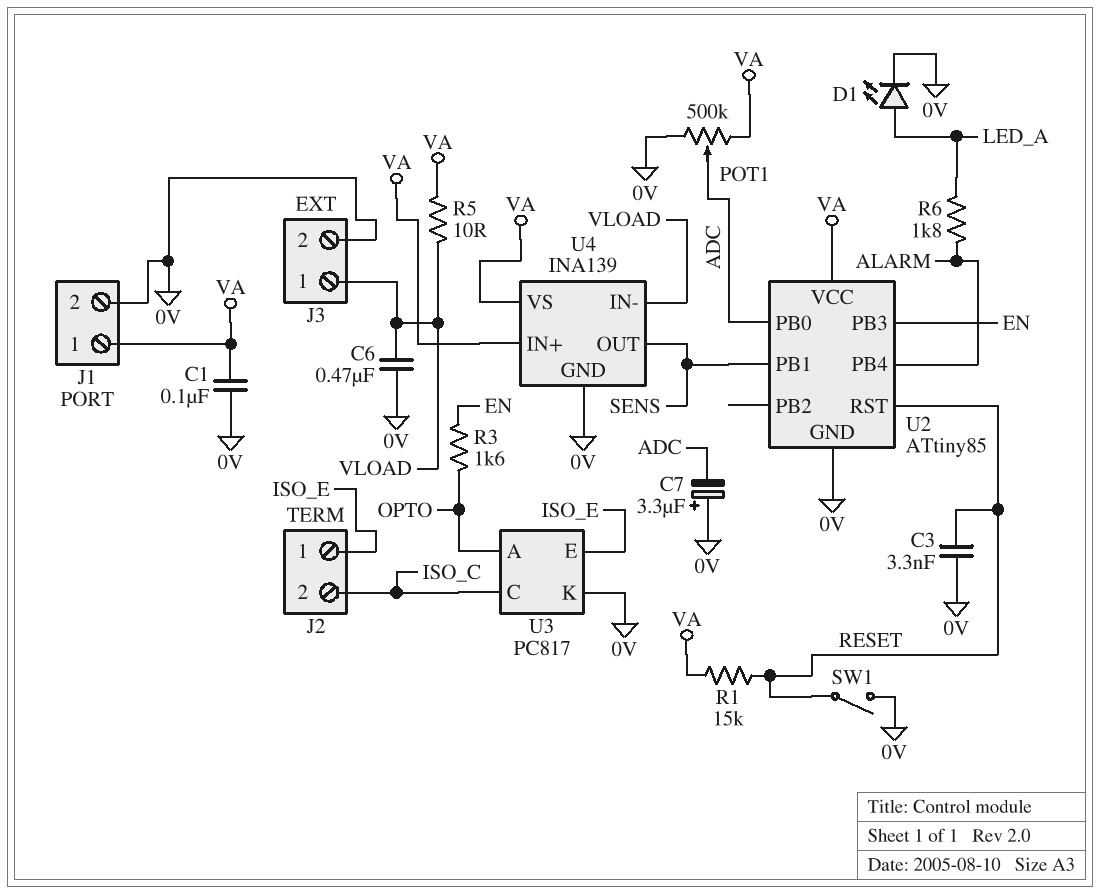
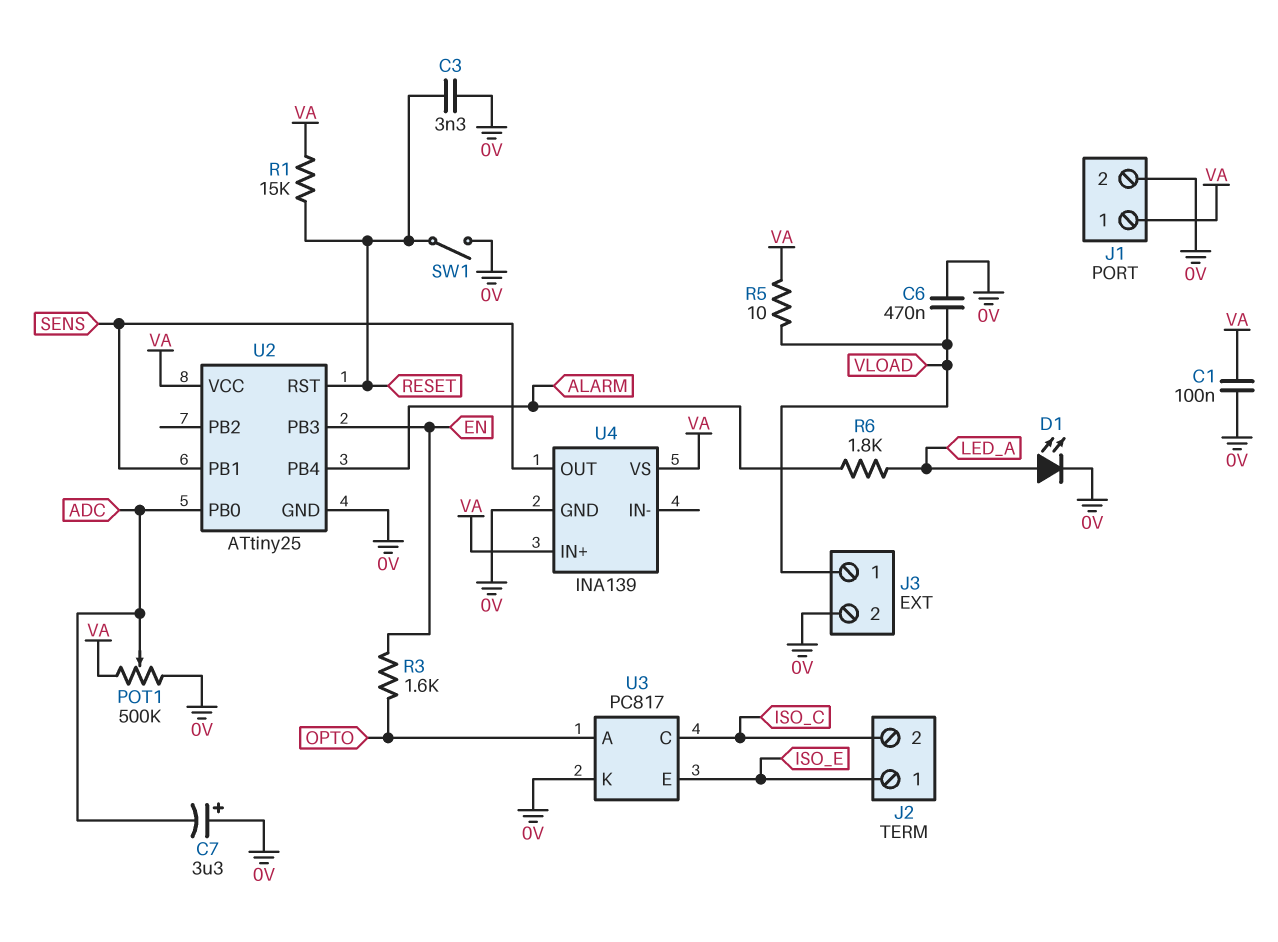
U2: ATtiny85 -> ATtiny25
U4 pin IN-: VLOAD -> none

